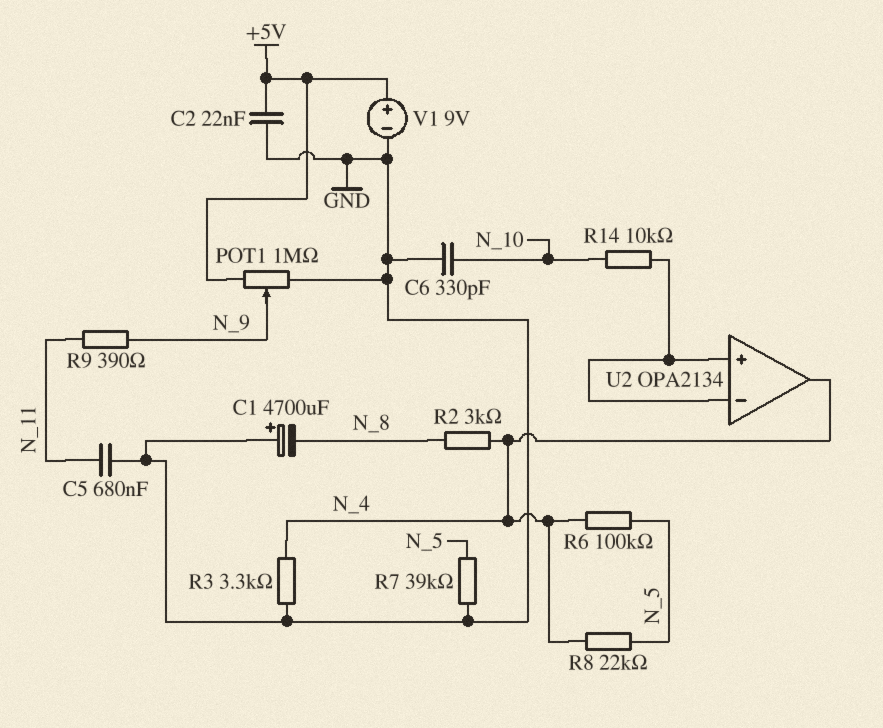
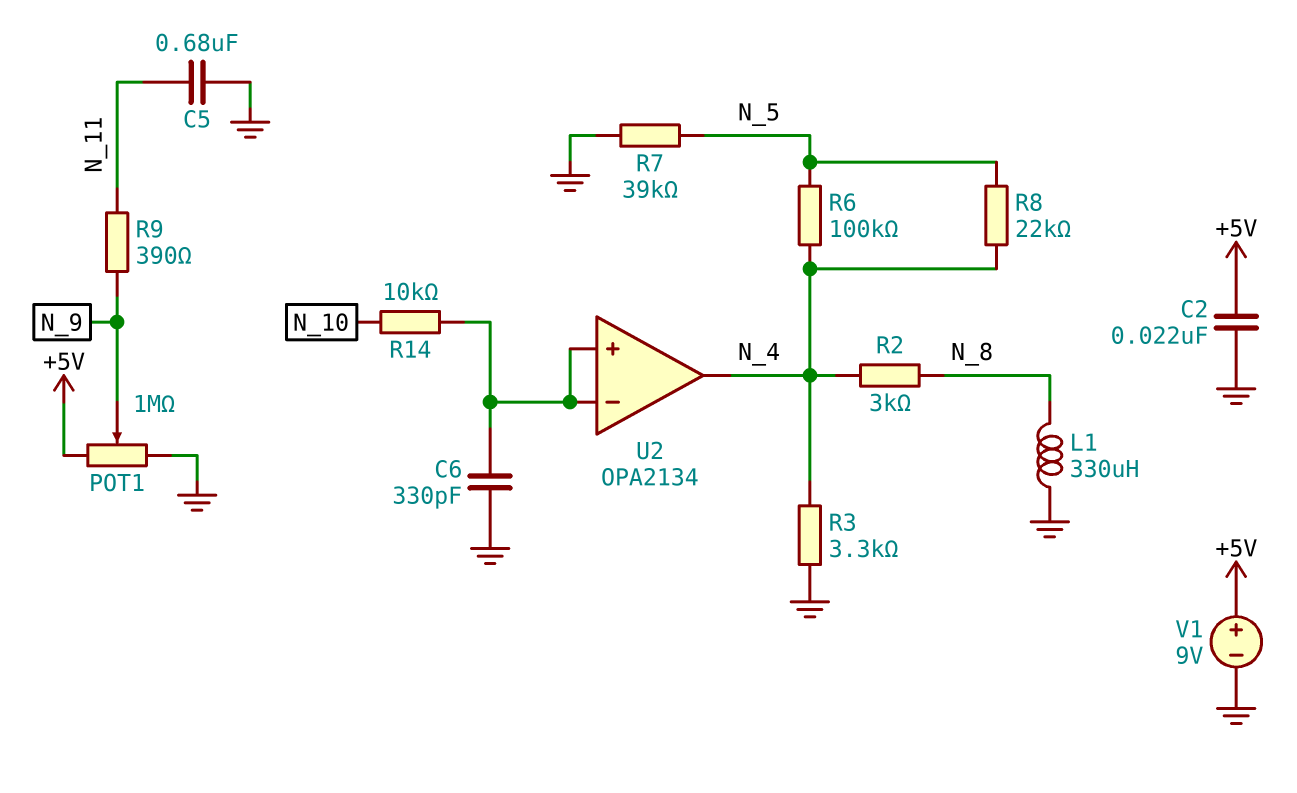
C1: 4700uF (plus GND, minus N_8) -> none
C6: 330pF (GND, N_10) -> 330pF (GND, U2/in+)
L1: none -> 330uH (GND, N_8)

